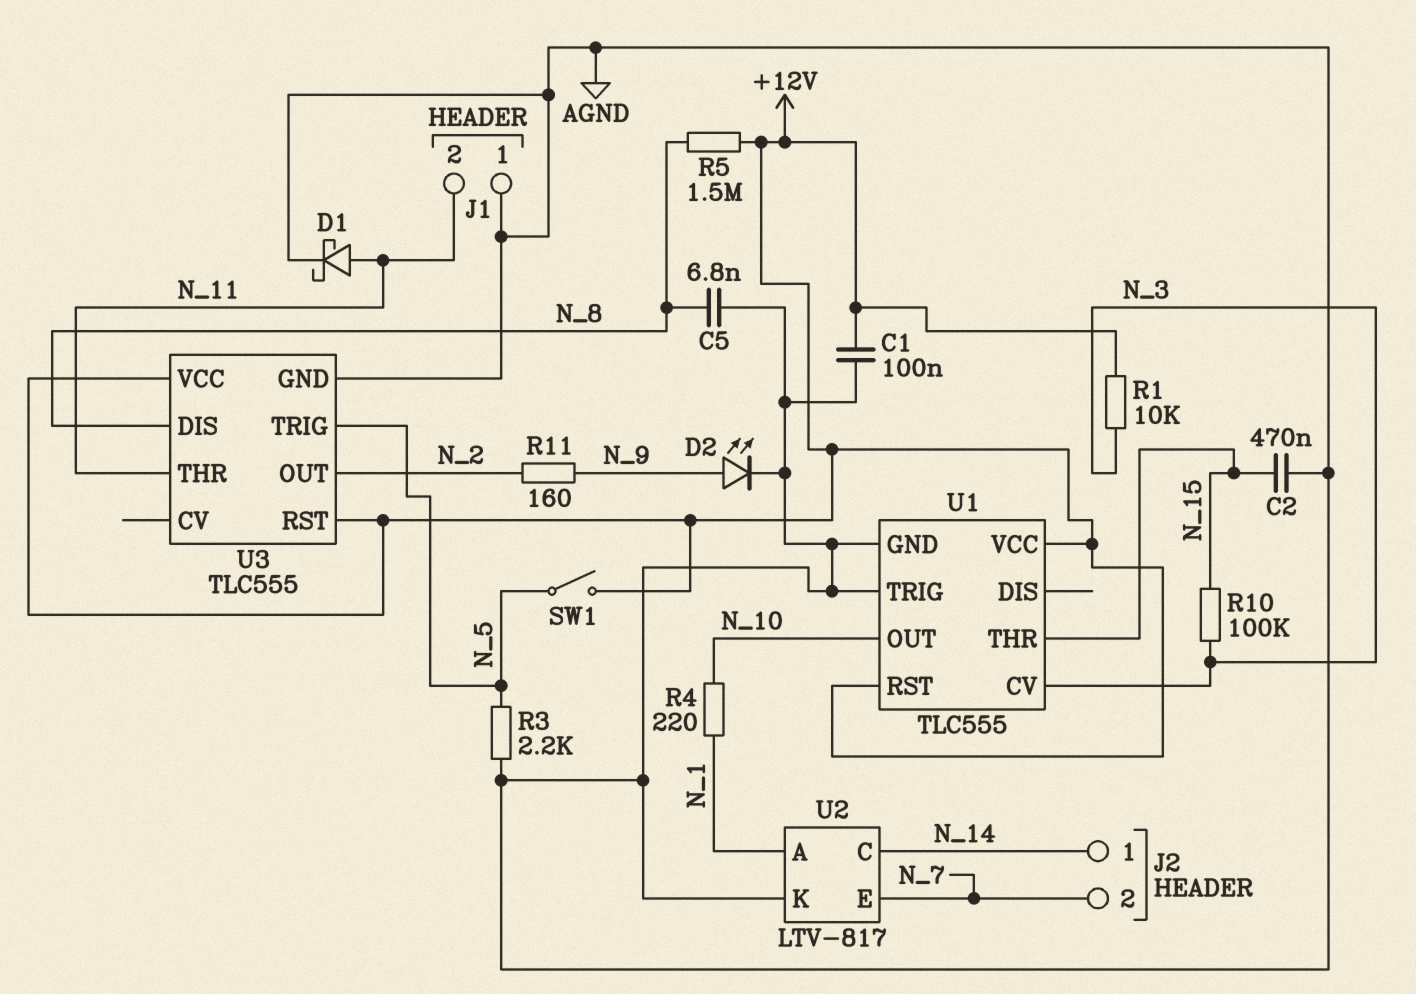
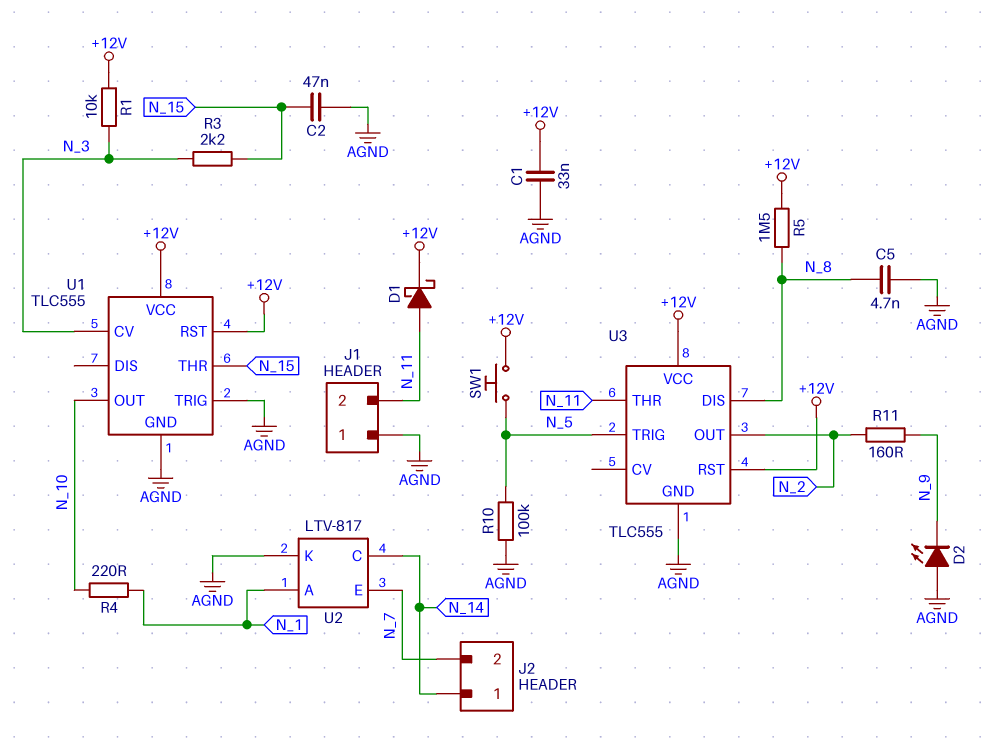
C1: 100nF (+12V, AGND) -> 33nF (+12V, AGND)
C2: 470nF (AGND, N_15) -> 47nF (AGND, N_15)
C5: 6.8nF (AGND, N_8) -> 4.7nF (AGND, N_8)
D1: schottky (A N_11, K AGND) -> schottky (A N_11, K +12V)
D2: LED (A N_9, K AGND) -> LED (A AGND, K N_9)
R3: 2.2k (AGND, N_5) -> 2.2k (N_3, N_15)
R10: 100k (N_3, N_15) -> 100k (AGND, N_5)
SW1: switch (+12V, N_5) -> button (+12V, N_5)

